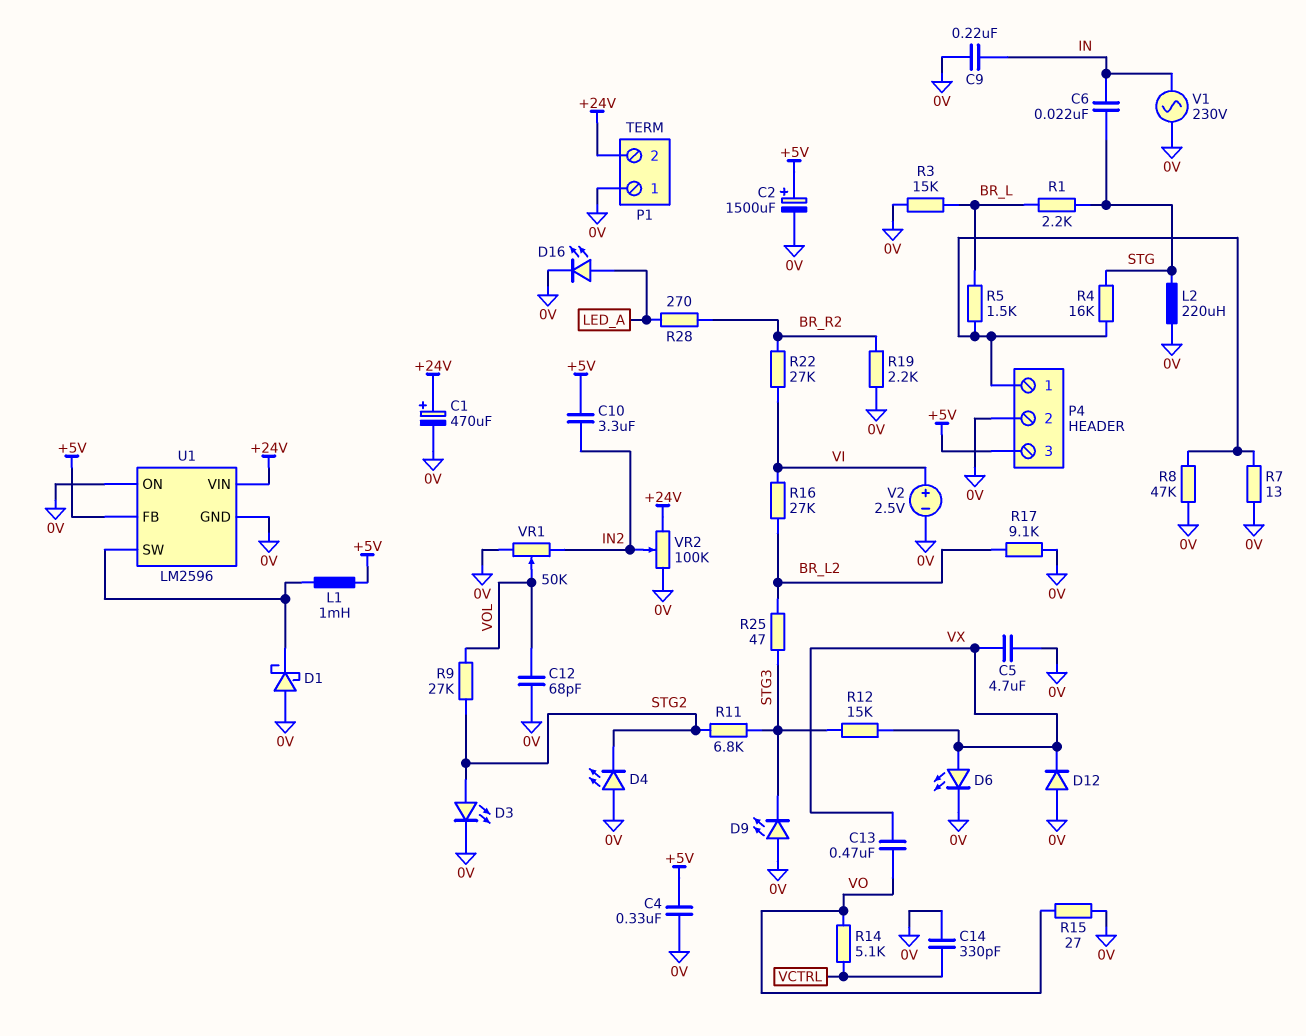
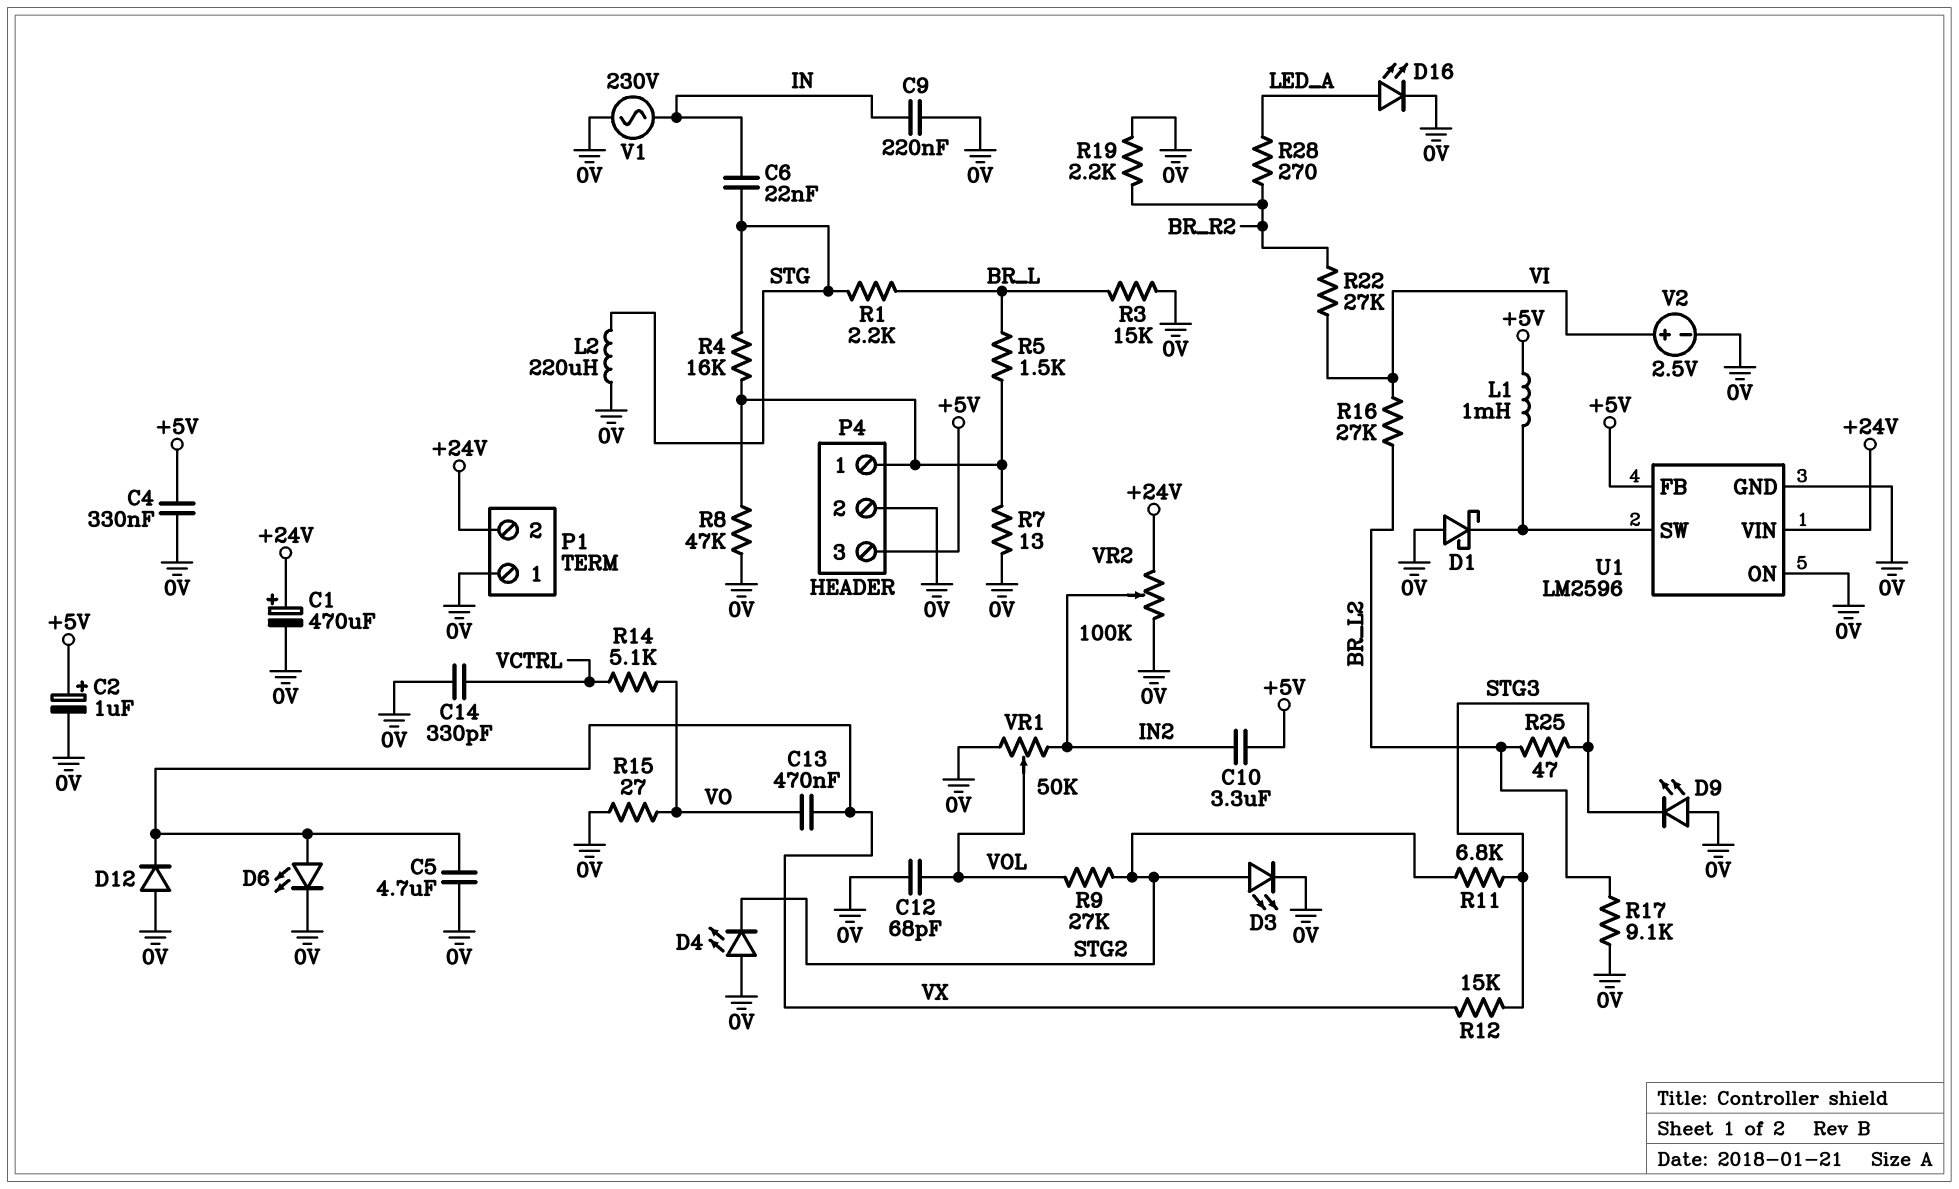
C2: 1500uF (plus +5V, minus 0V) -> 1uF (plus +5V, minus 0V)

